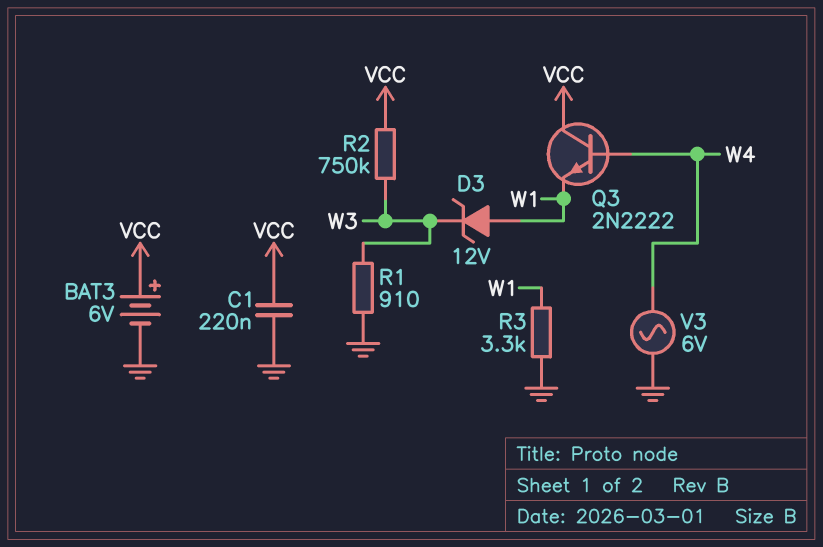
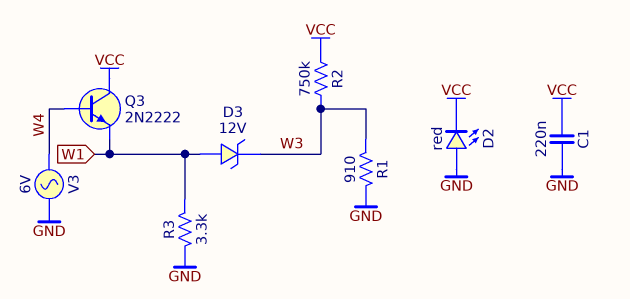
BAT3: 6V (plus VCC, minus GND) -> none
D2: none -> LED red (A GND, K VCC)

